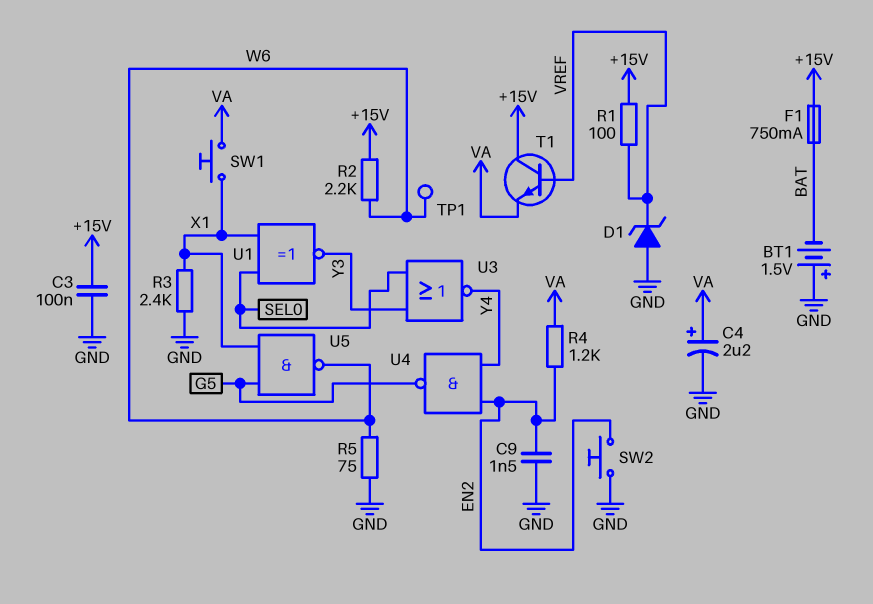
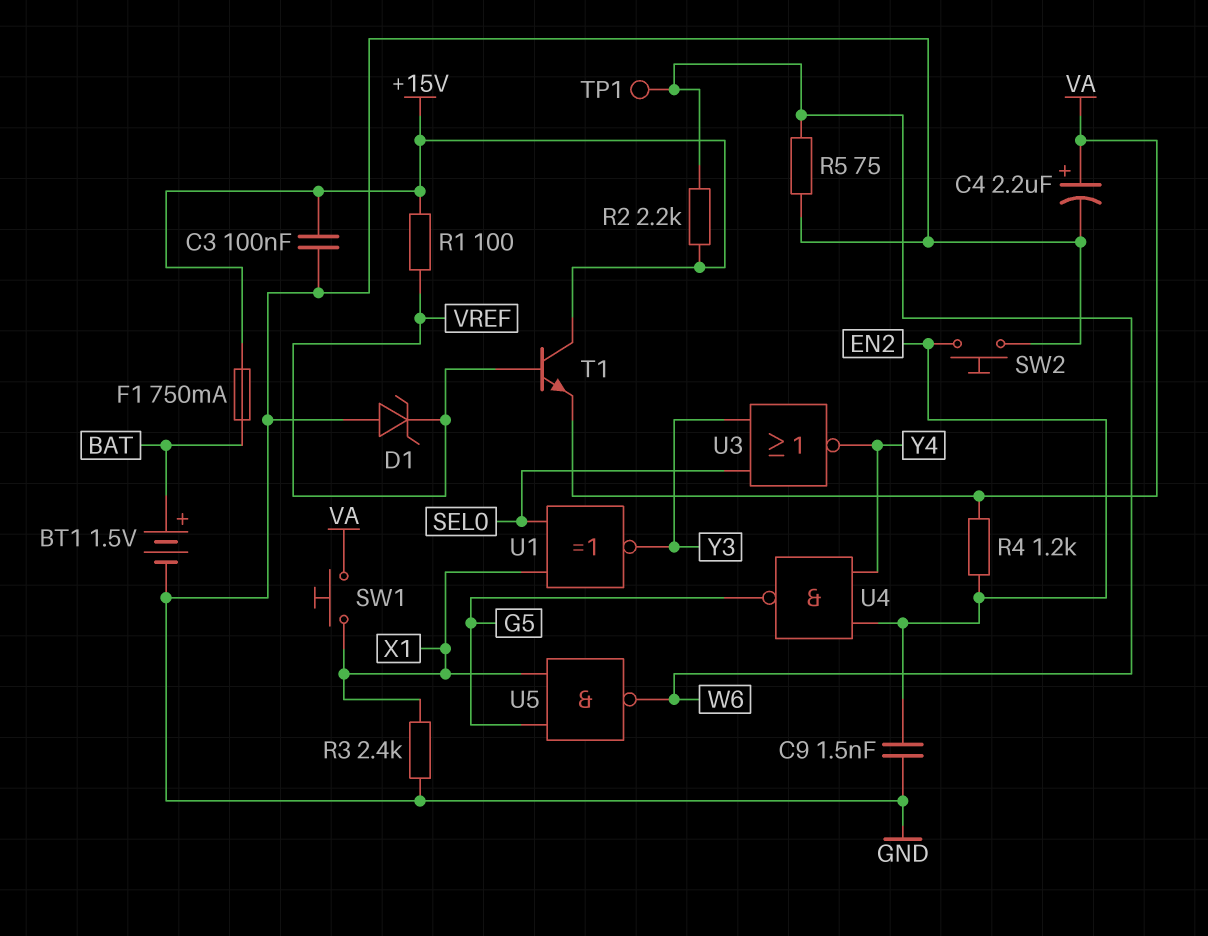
BT1: 1.5V (plus GND, minus BAT) -> 1.5V (plus BAT, minus GND)

